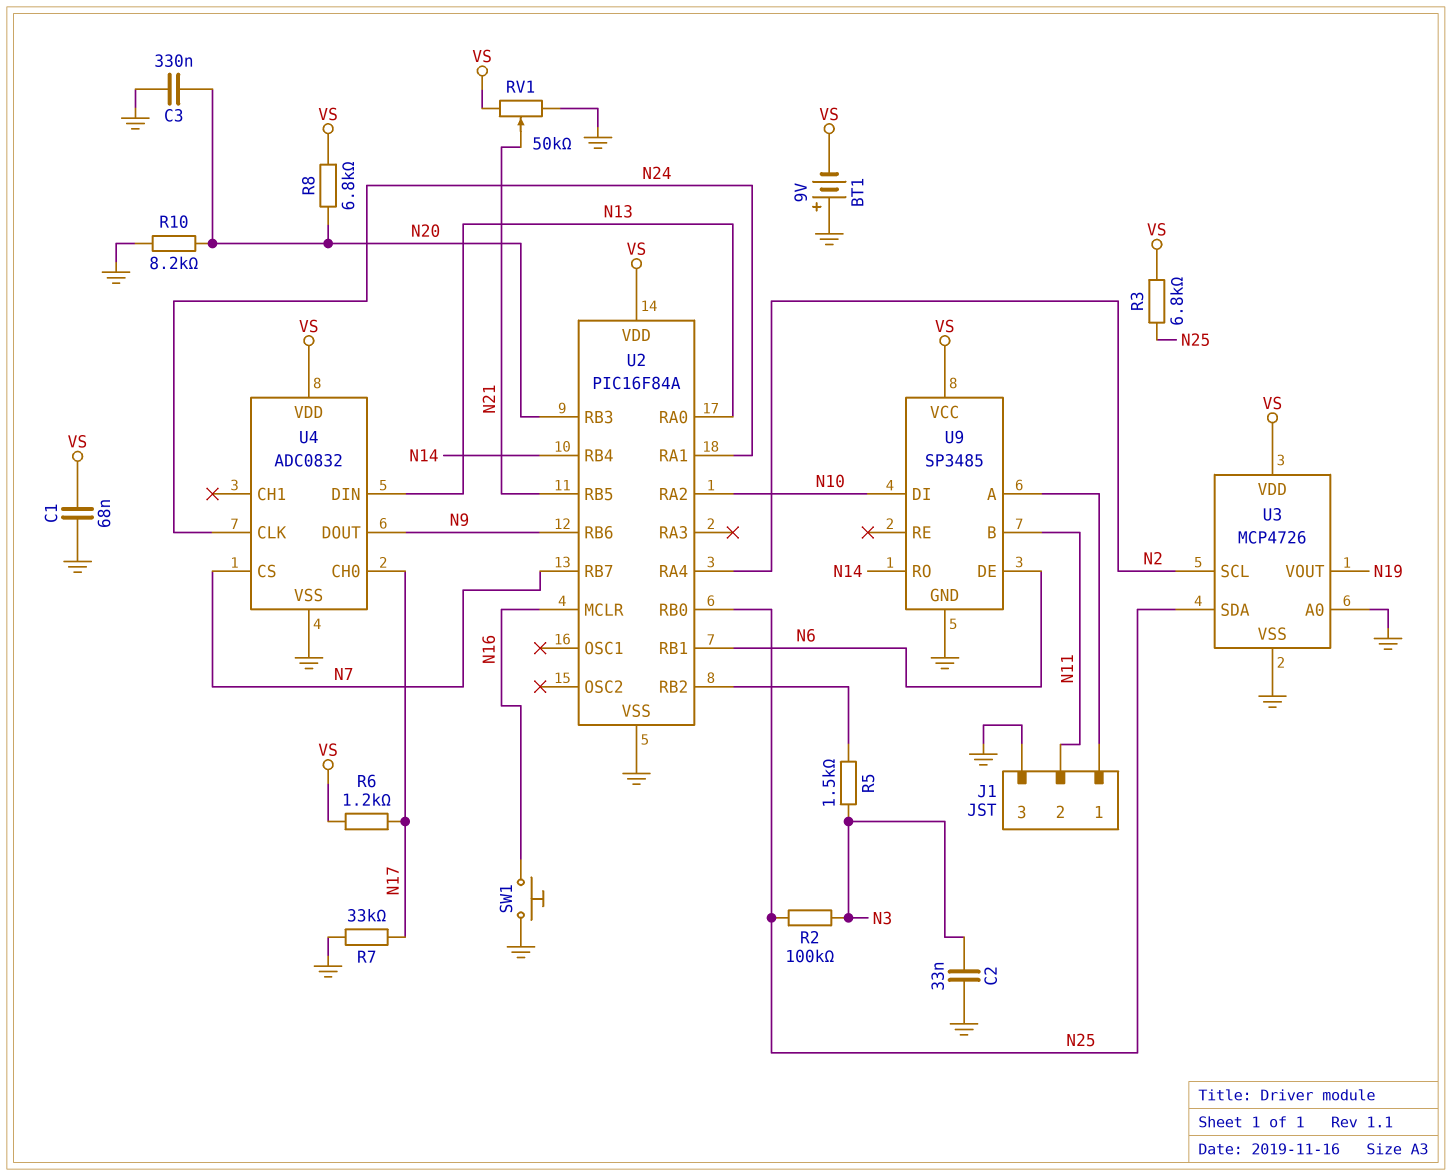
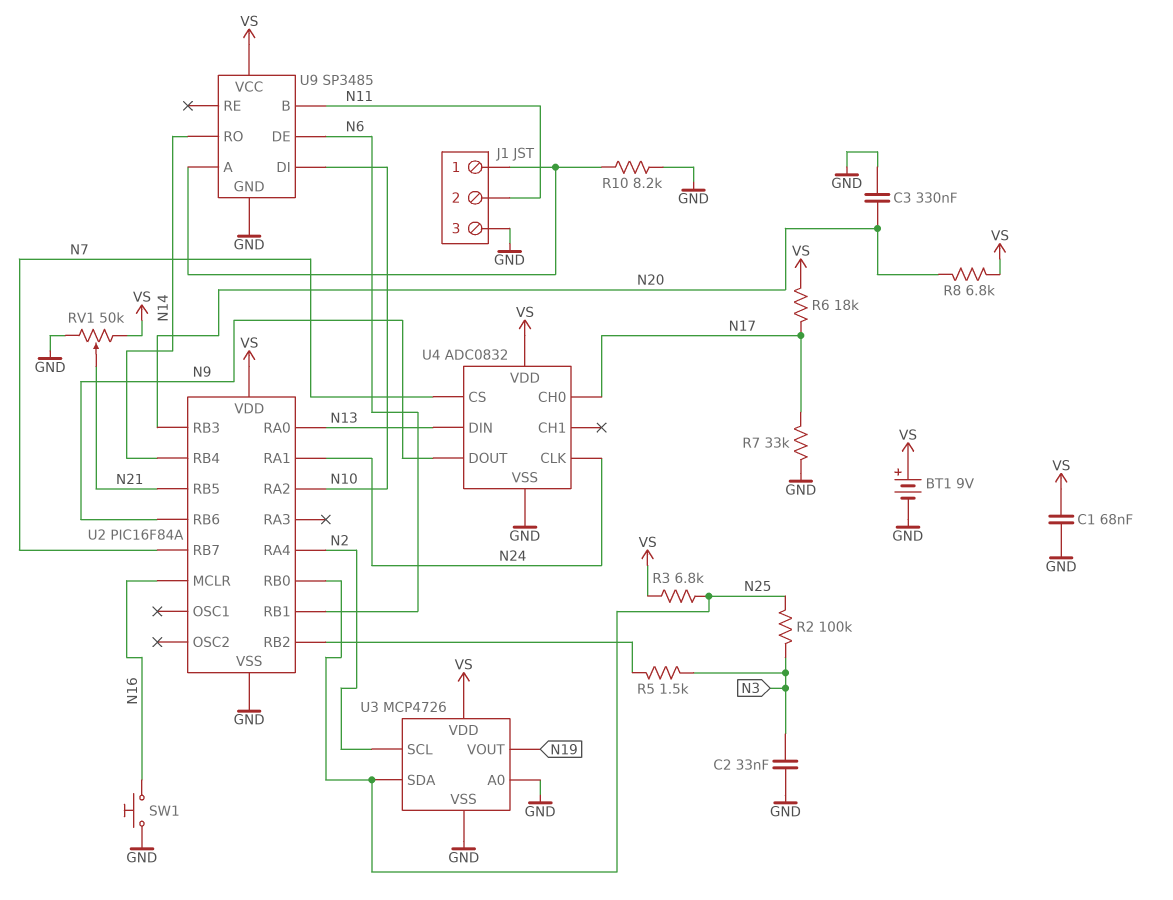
BT1: 9V (plus GND, minus VS) -> 9V (plus VS, minus GND)
R6: 1.2k (N17, VS) -> 18k (N17, VS)
R10: 8.2k (GND, N20) -> 8.2k (GND, J1/1)

